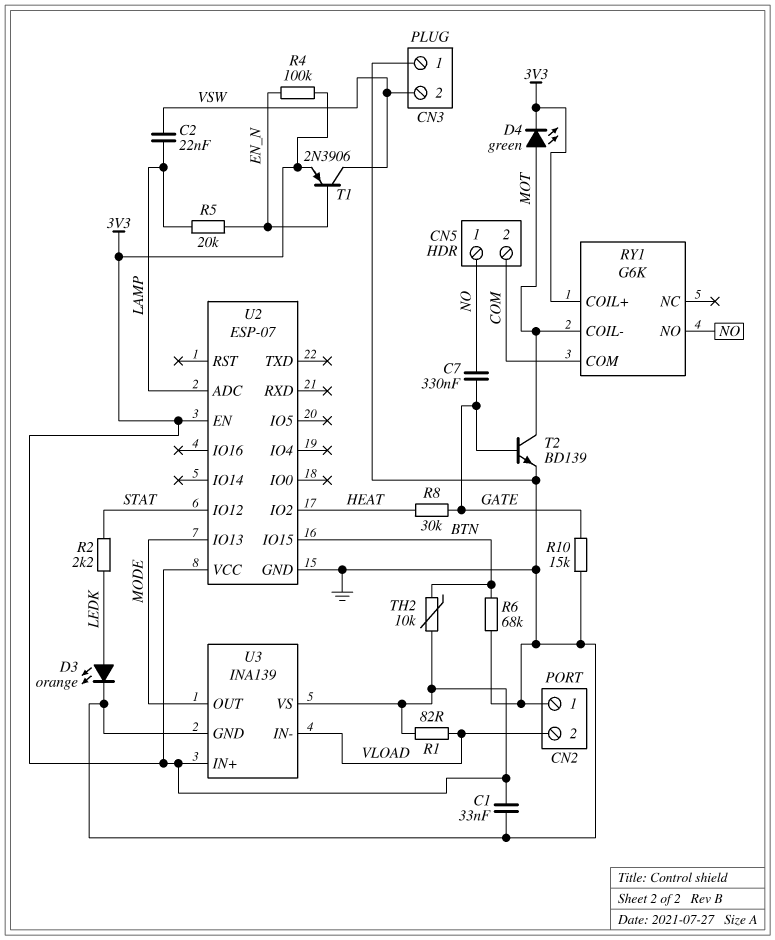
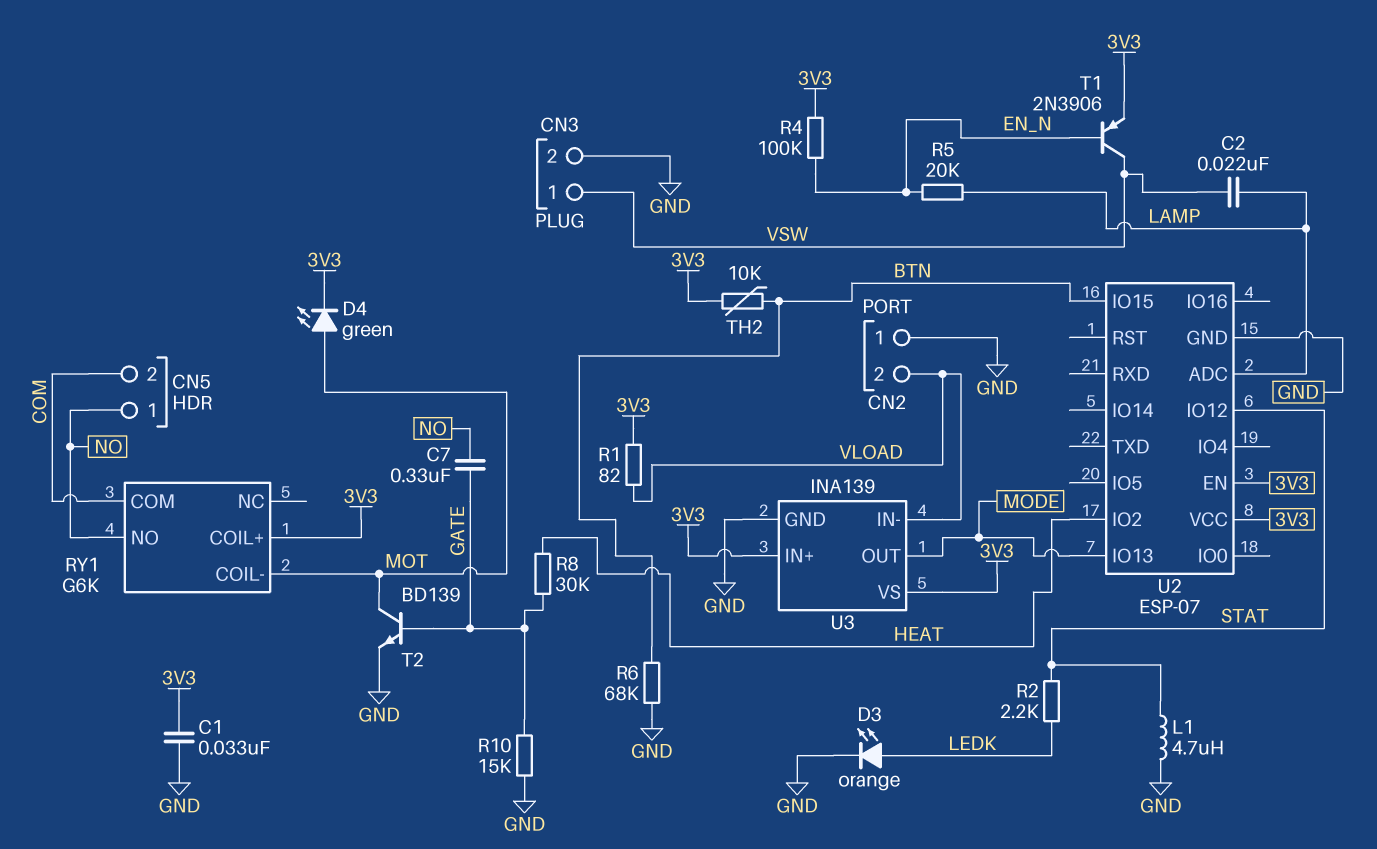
CN3 pin 1: GND -> VSW
CN3 pin 2: VSW -> GND
L1: none -> 4.7uH (GND, STAT)

